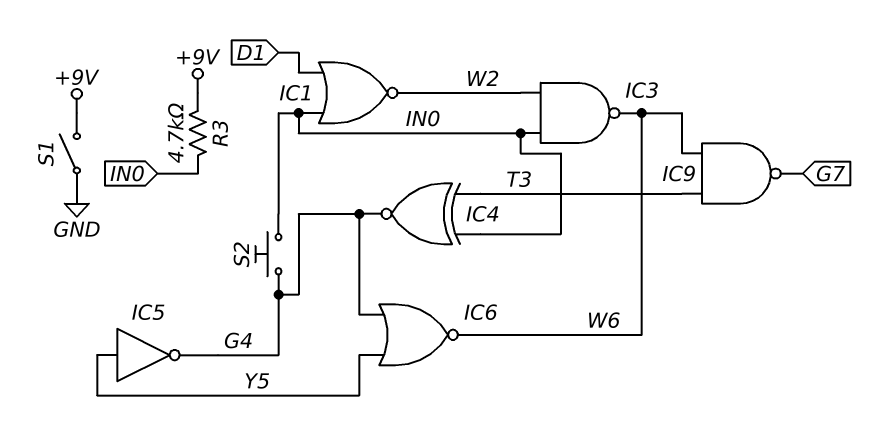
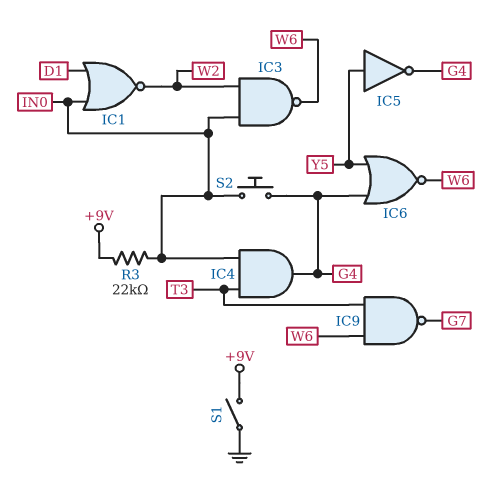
IC4: XNOR (in IN0, in T3, out G4) -> AND (in IN0, in T3, out G4)
R3: 4.7k (+9V, IN0) -> 22k (+9V, IN0)

